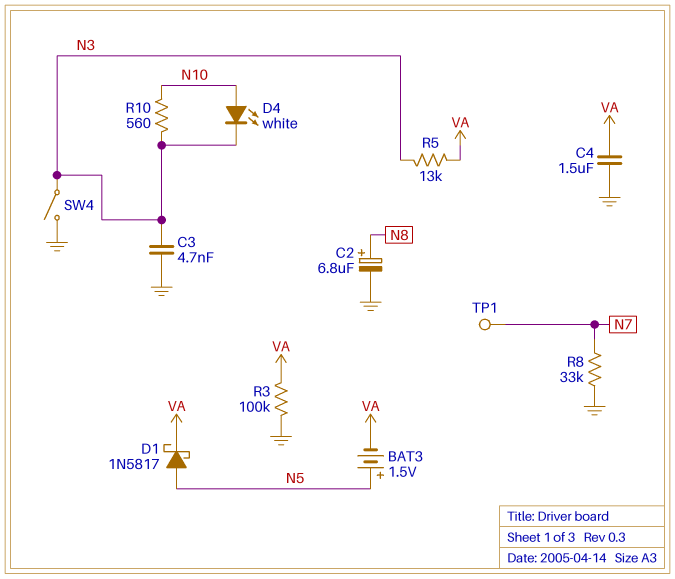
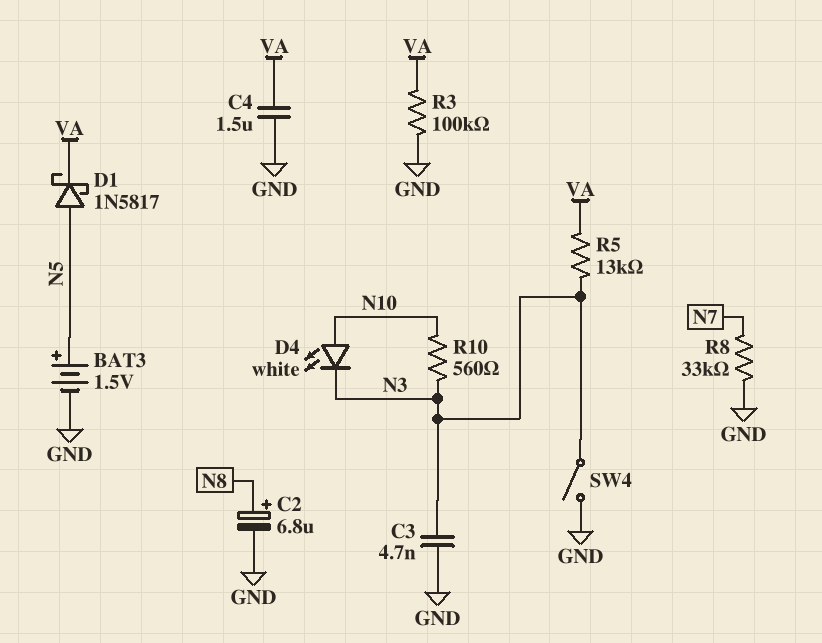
BAT3: 1.5V (plus N5, minus VA) -> 1.5V (plus N5, minus GND)
TP1: test point (N7) -> none

